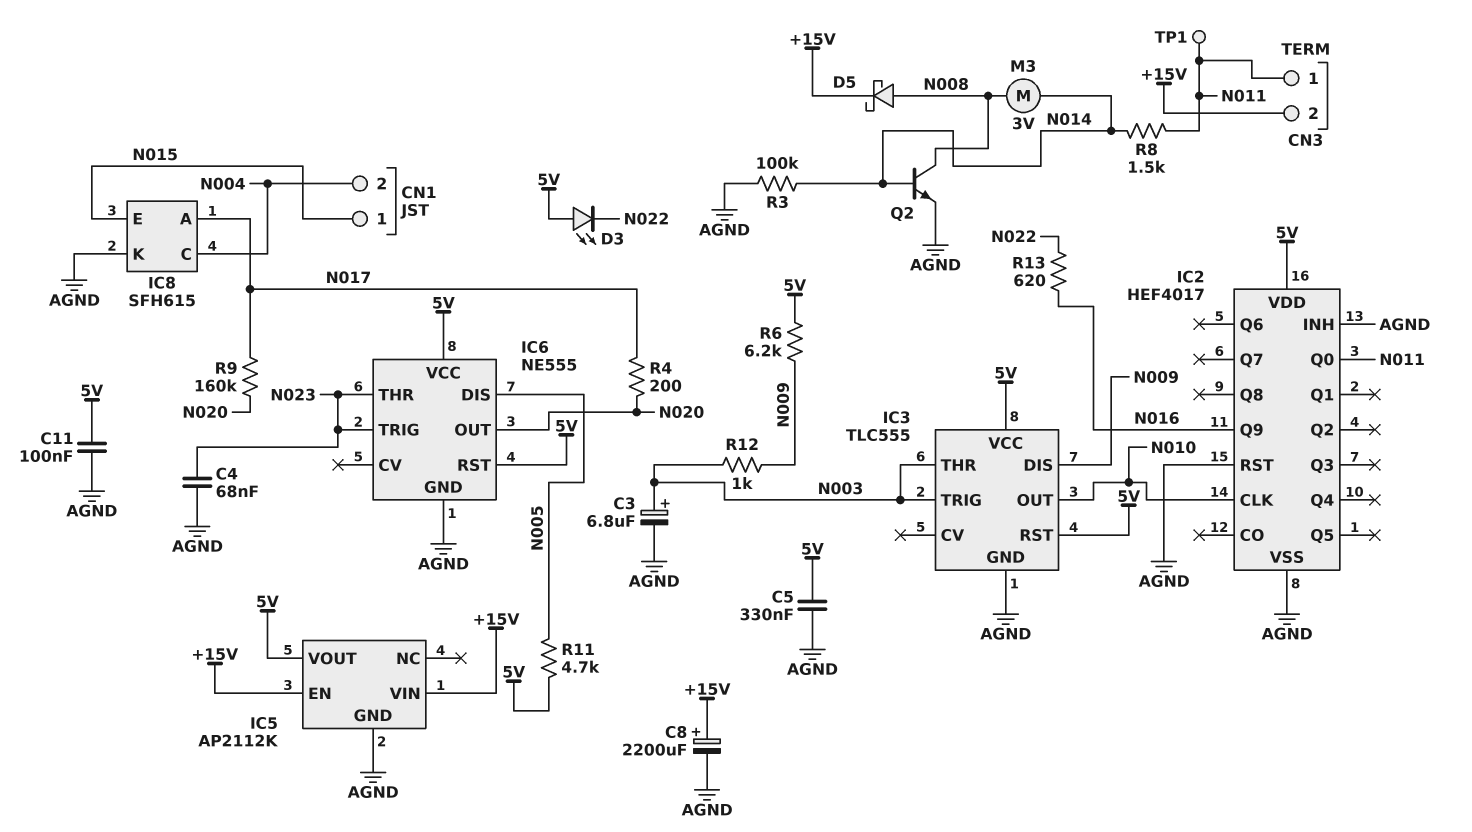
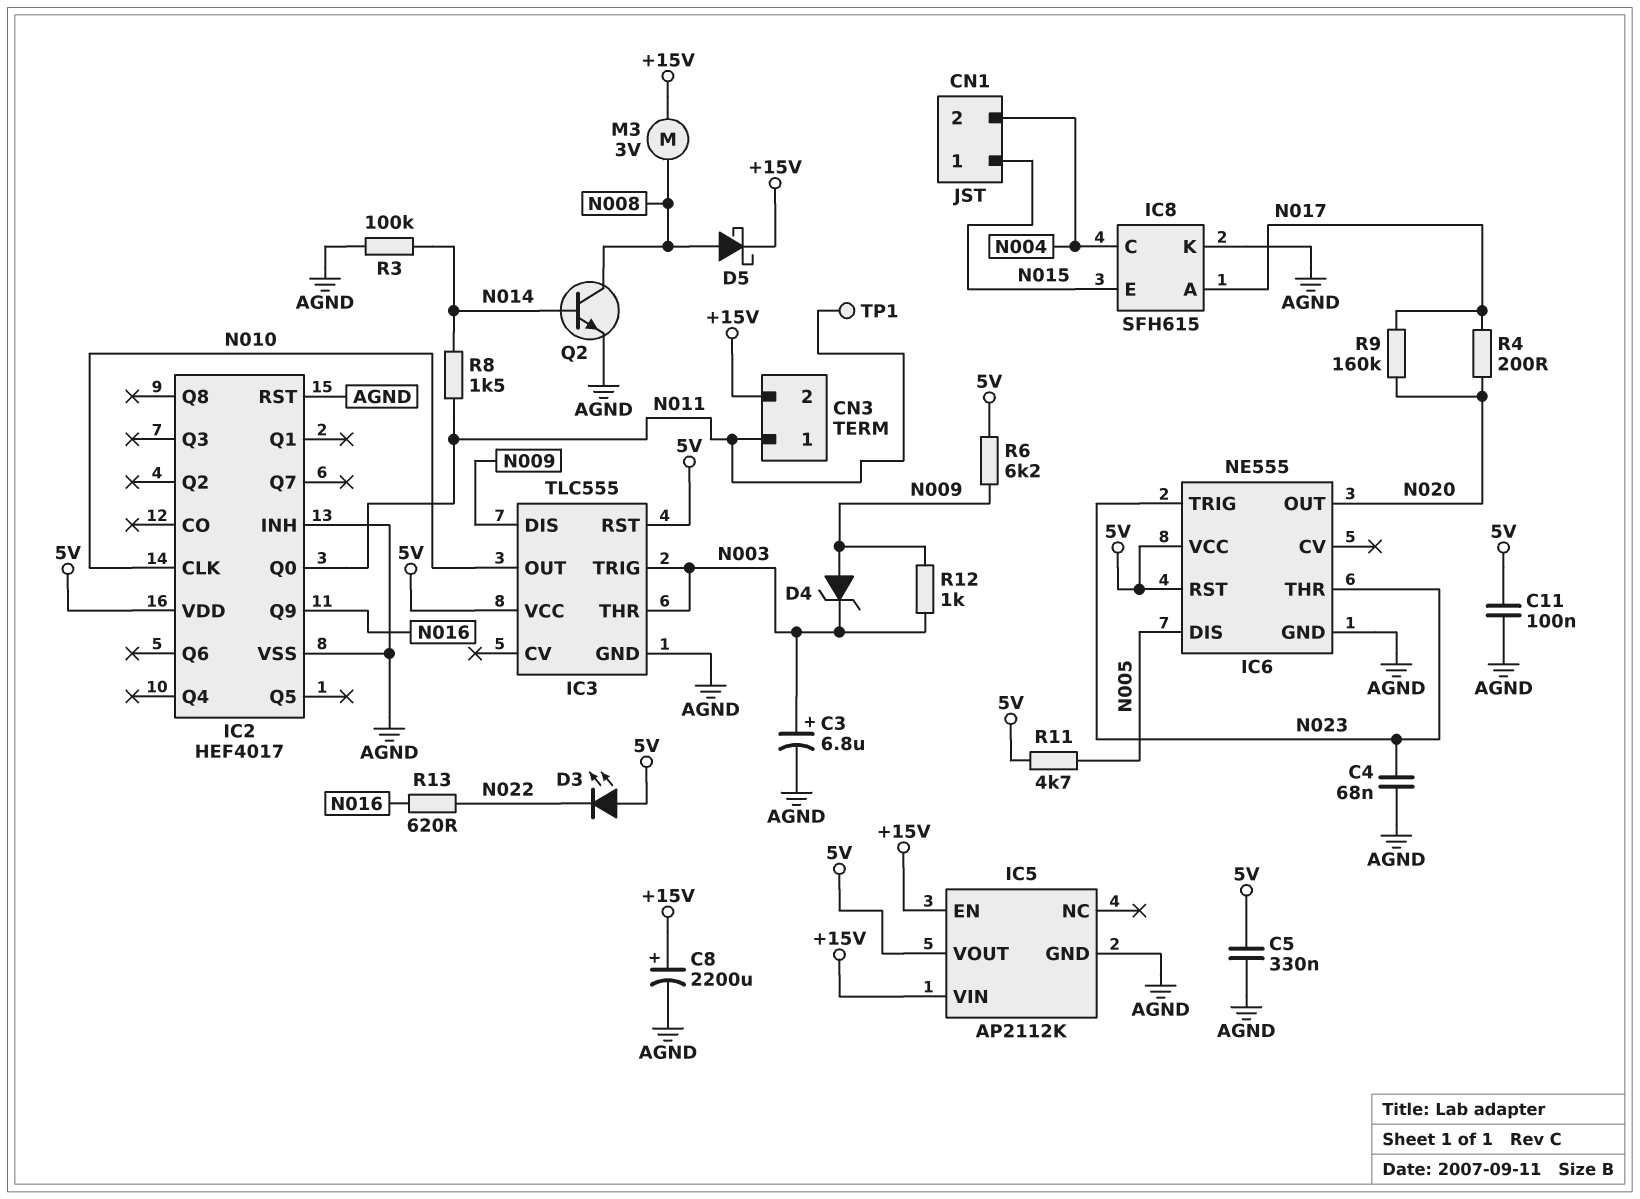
D4: none -> zener (A N009, K N003)
M3: motor 3V (N008, N014) -> motor 3V (+15V, N008)

